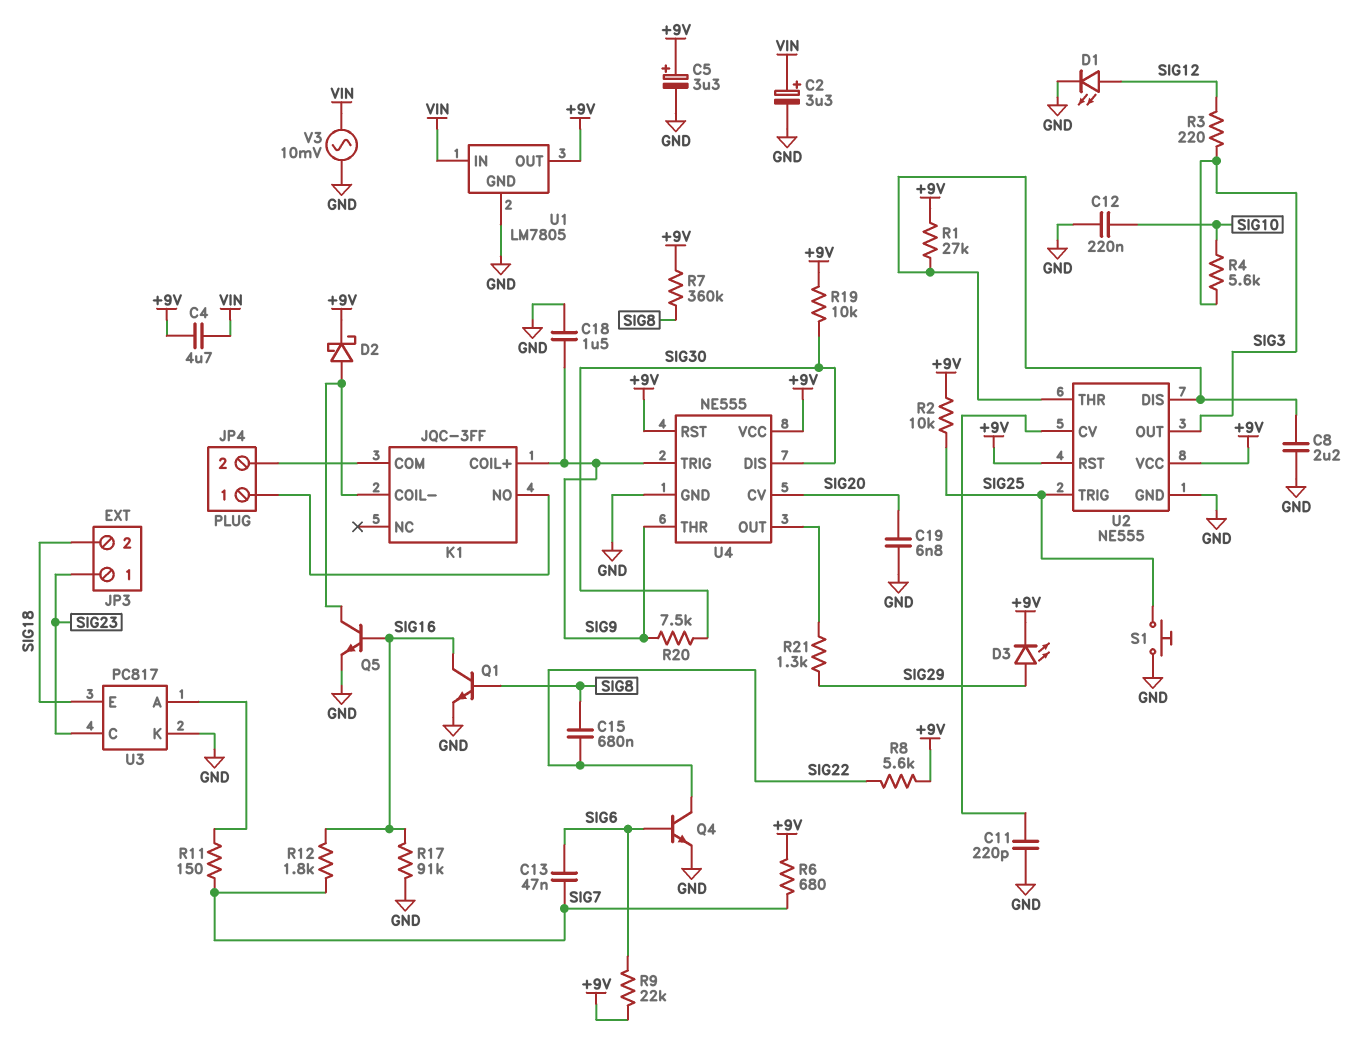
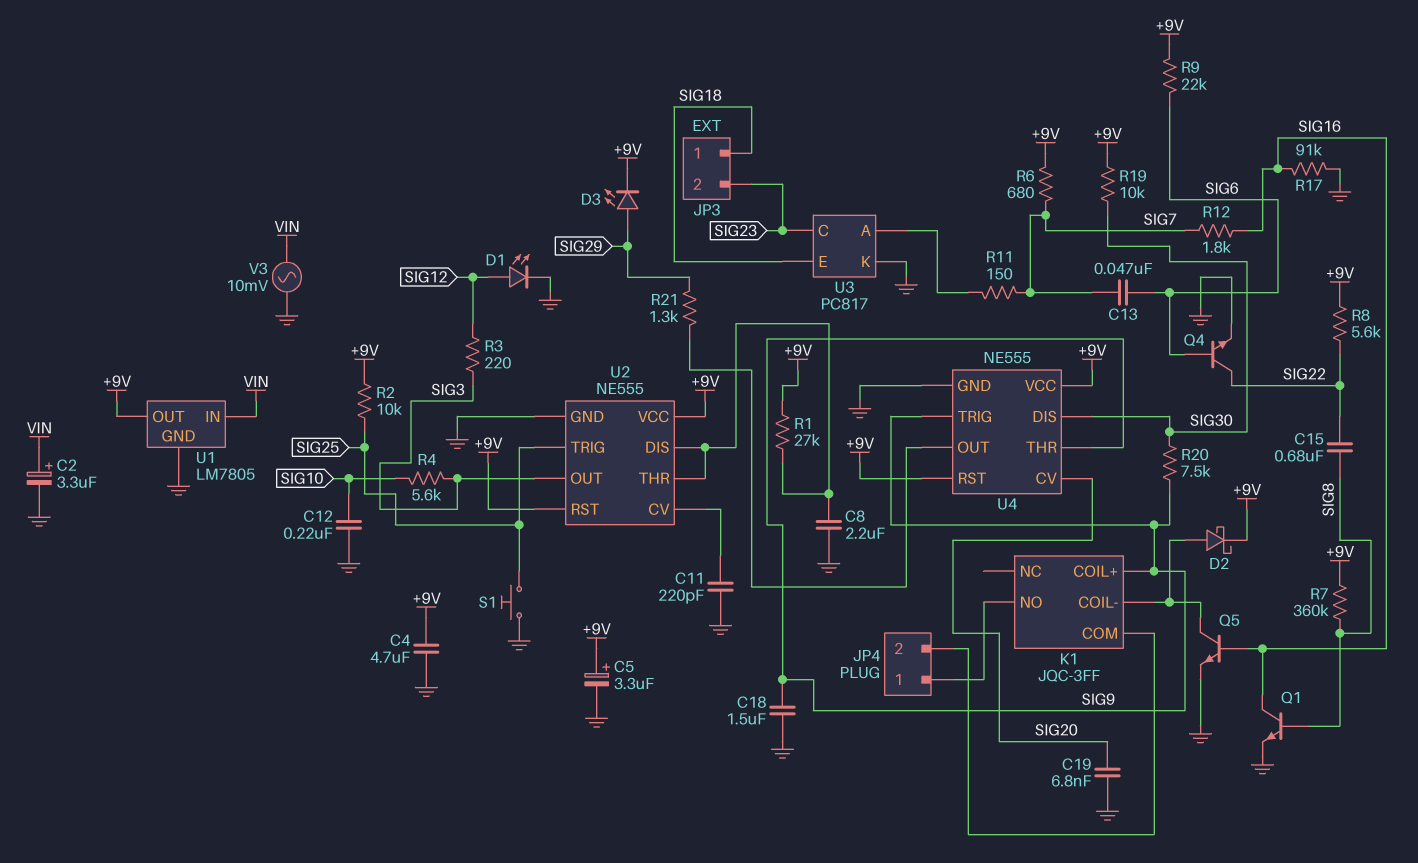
C4: 4.7uF (+9V, VIN) -> 4.7uF (+9V, GND)
JP3 pin 1: SIG23 -> SIG18
JP3 pin 2: SIG18 -> SIG23

